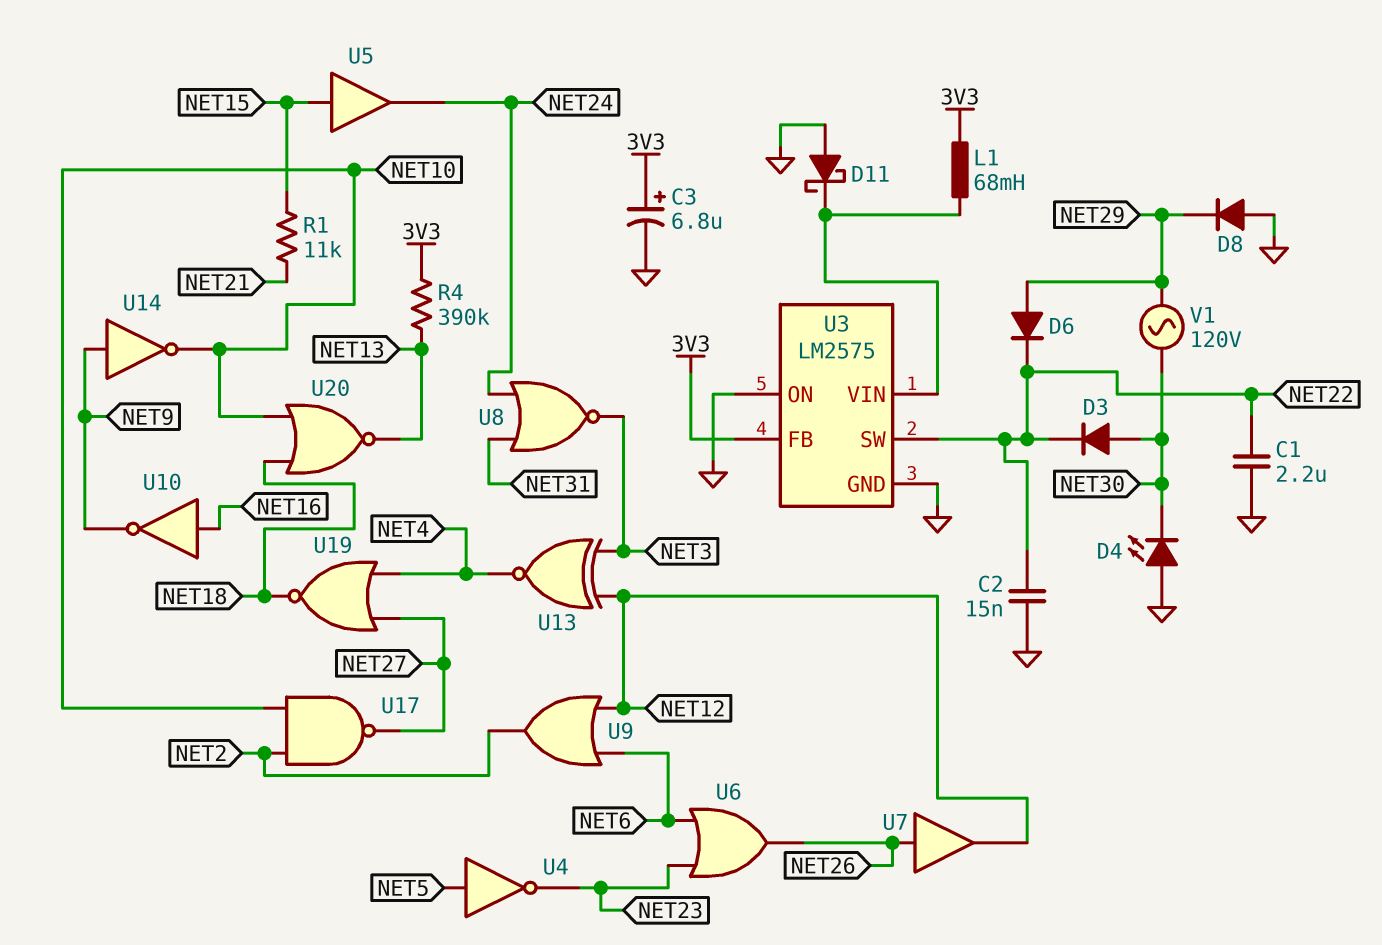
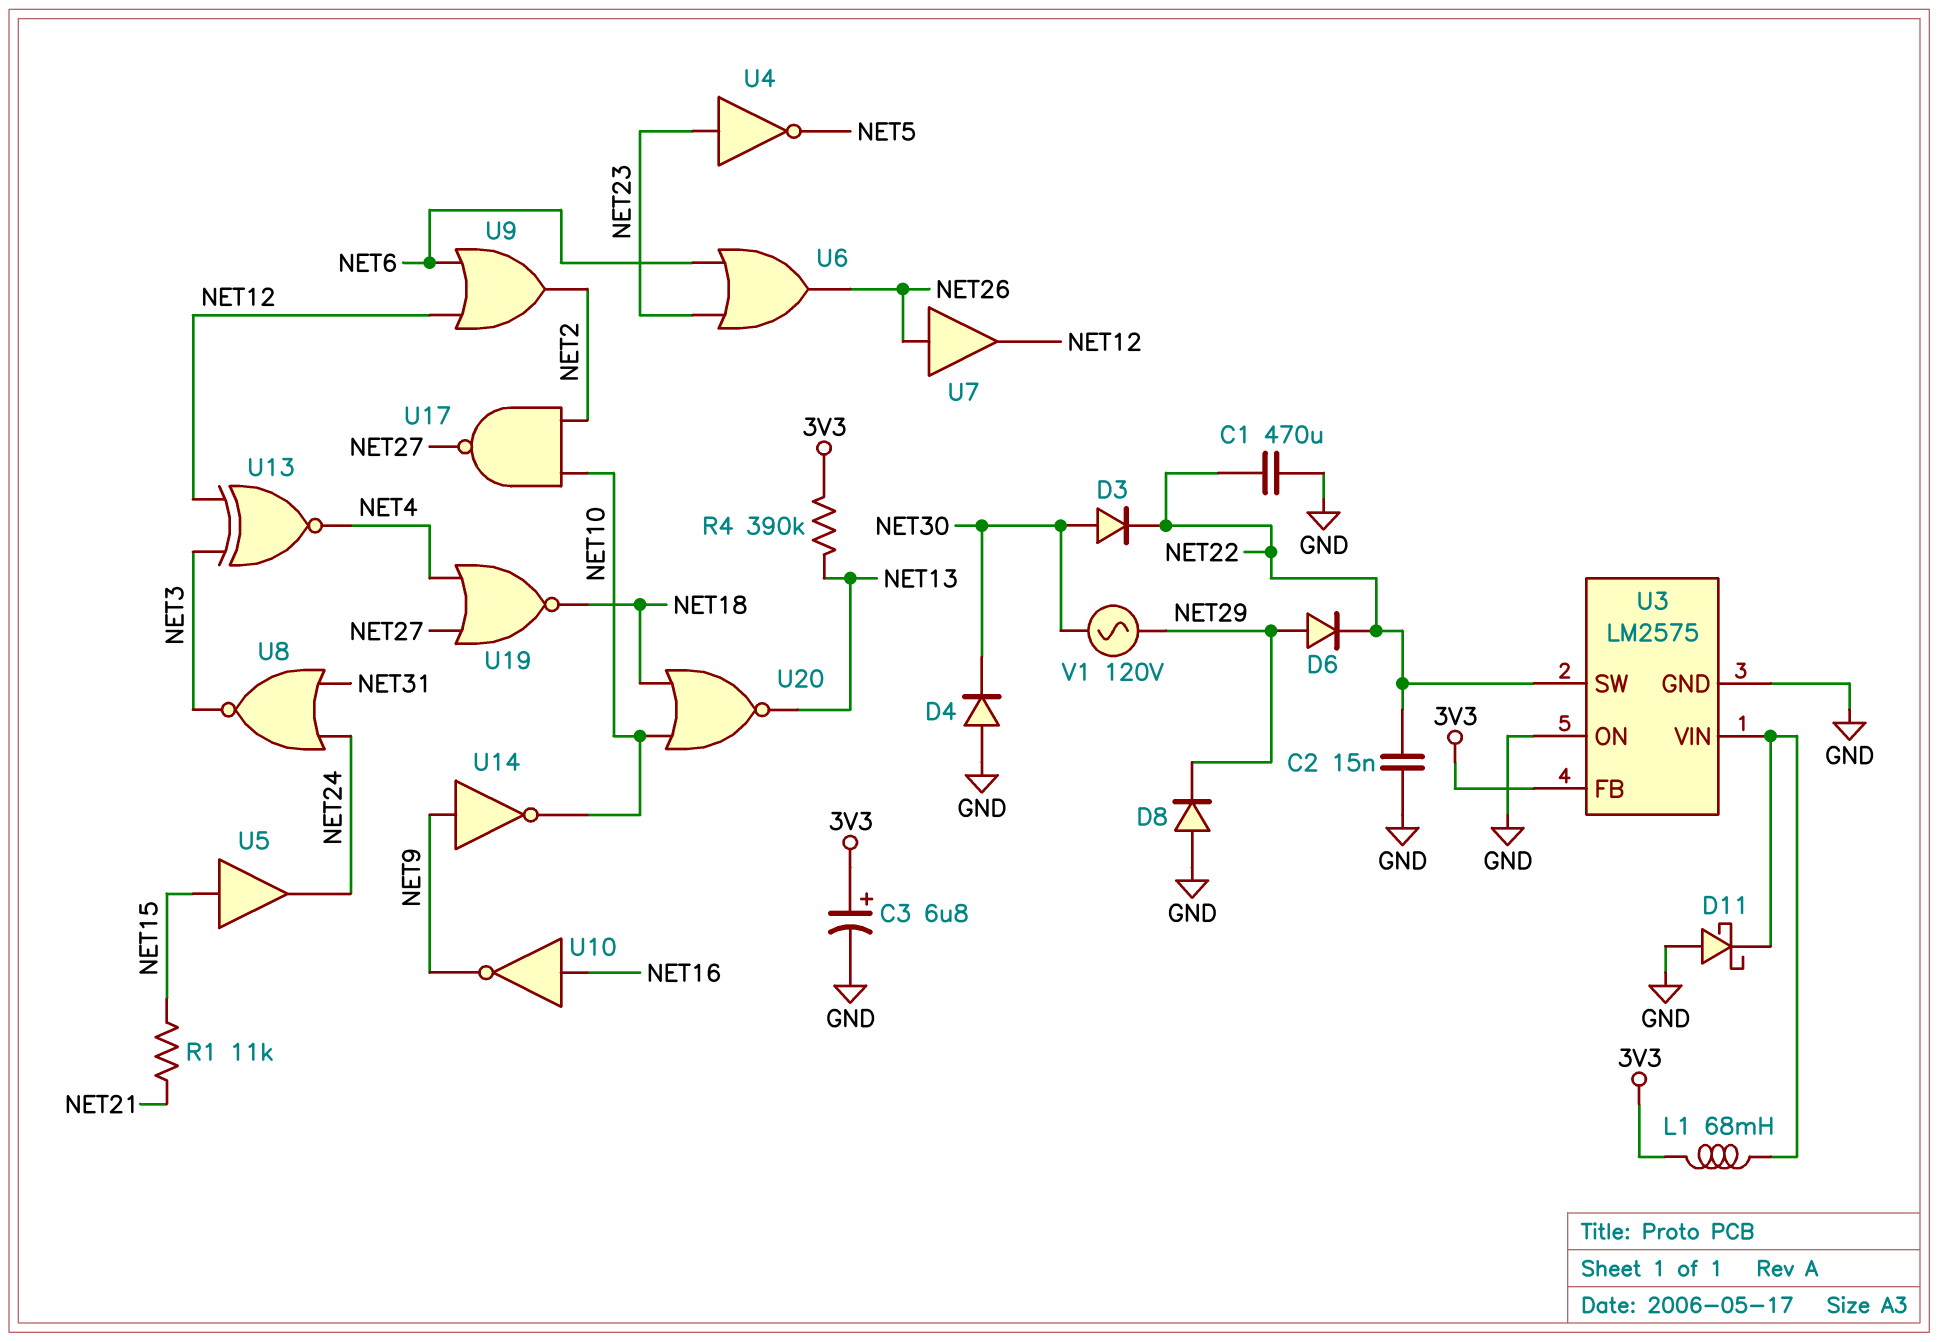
C1: 2.2uF (GND, NET22) -> 470uF (GND, NET22)
D4: LED (A GND, K NET30) -> diode (A GND, K NET30)
U4: NOT (in NET5, out NET23) -> NOT (in NET23, out NET5)

